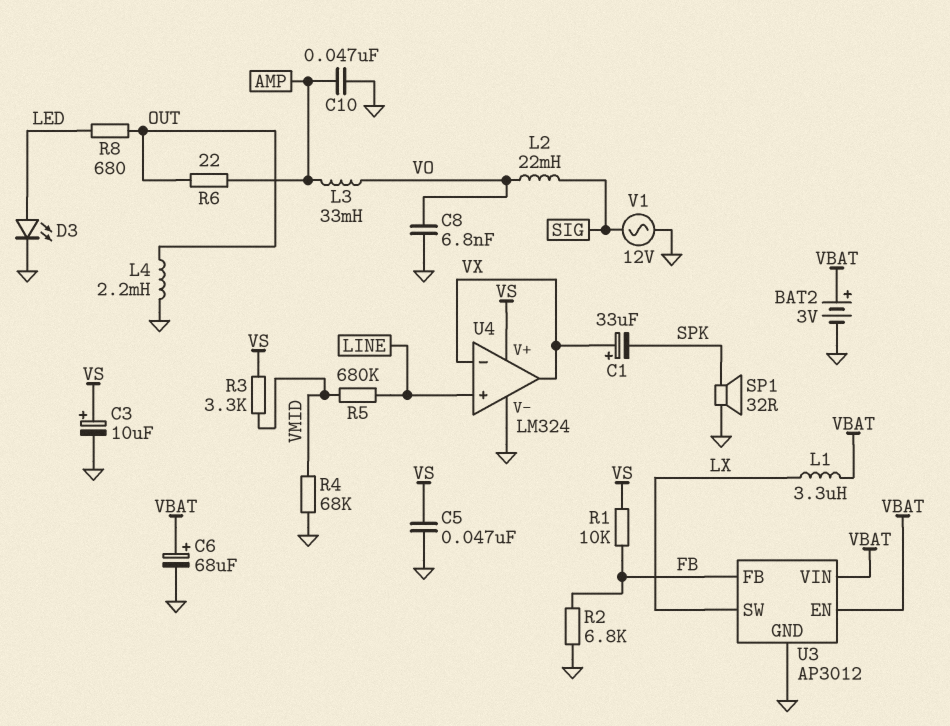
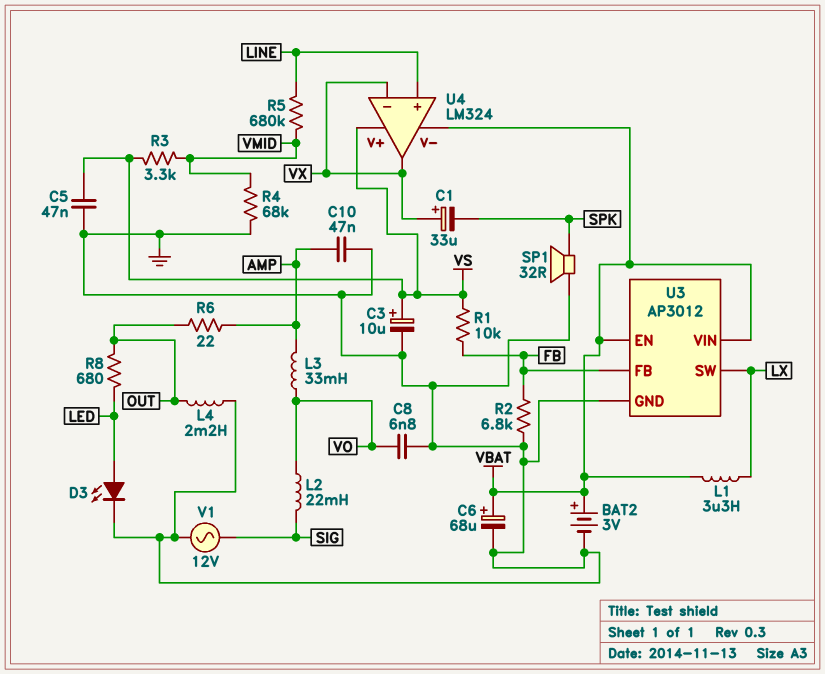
U4 pin V-: GND -> VBAT

